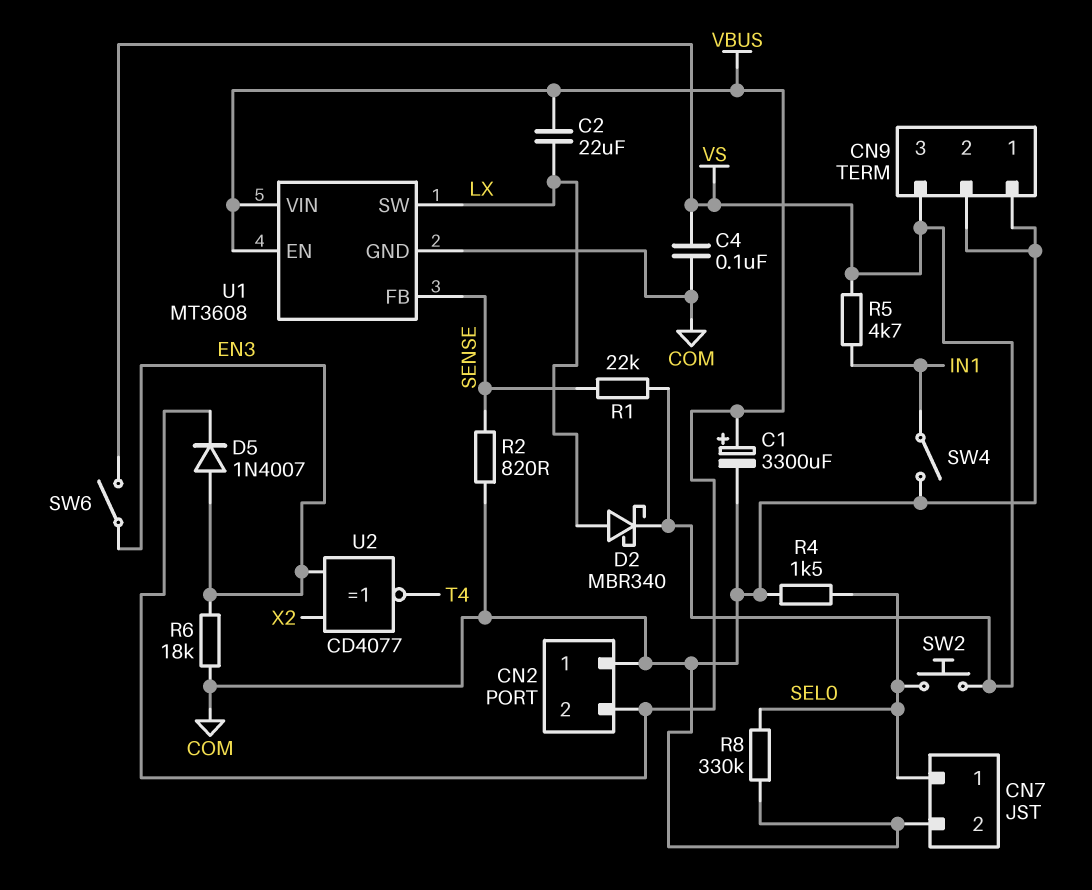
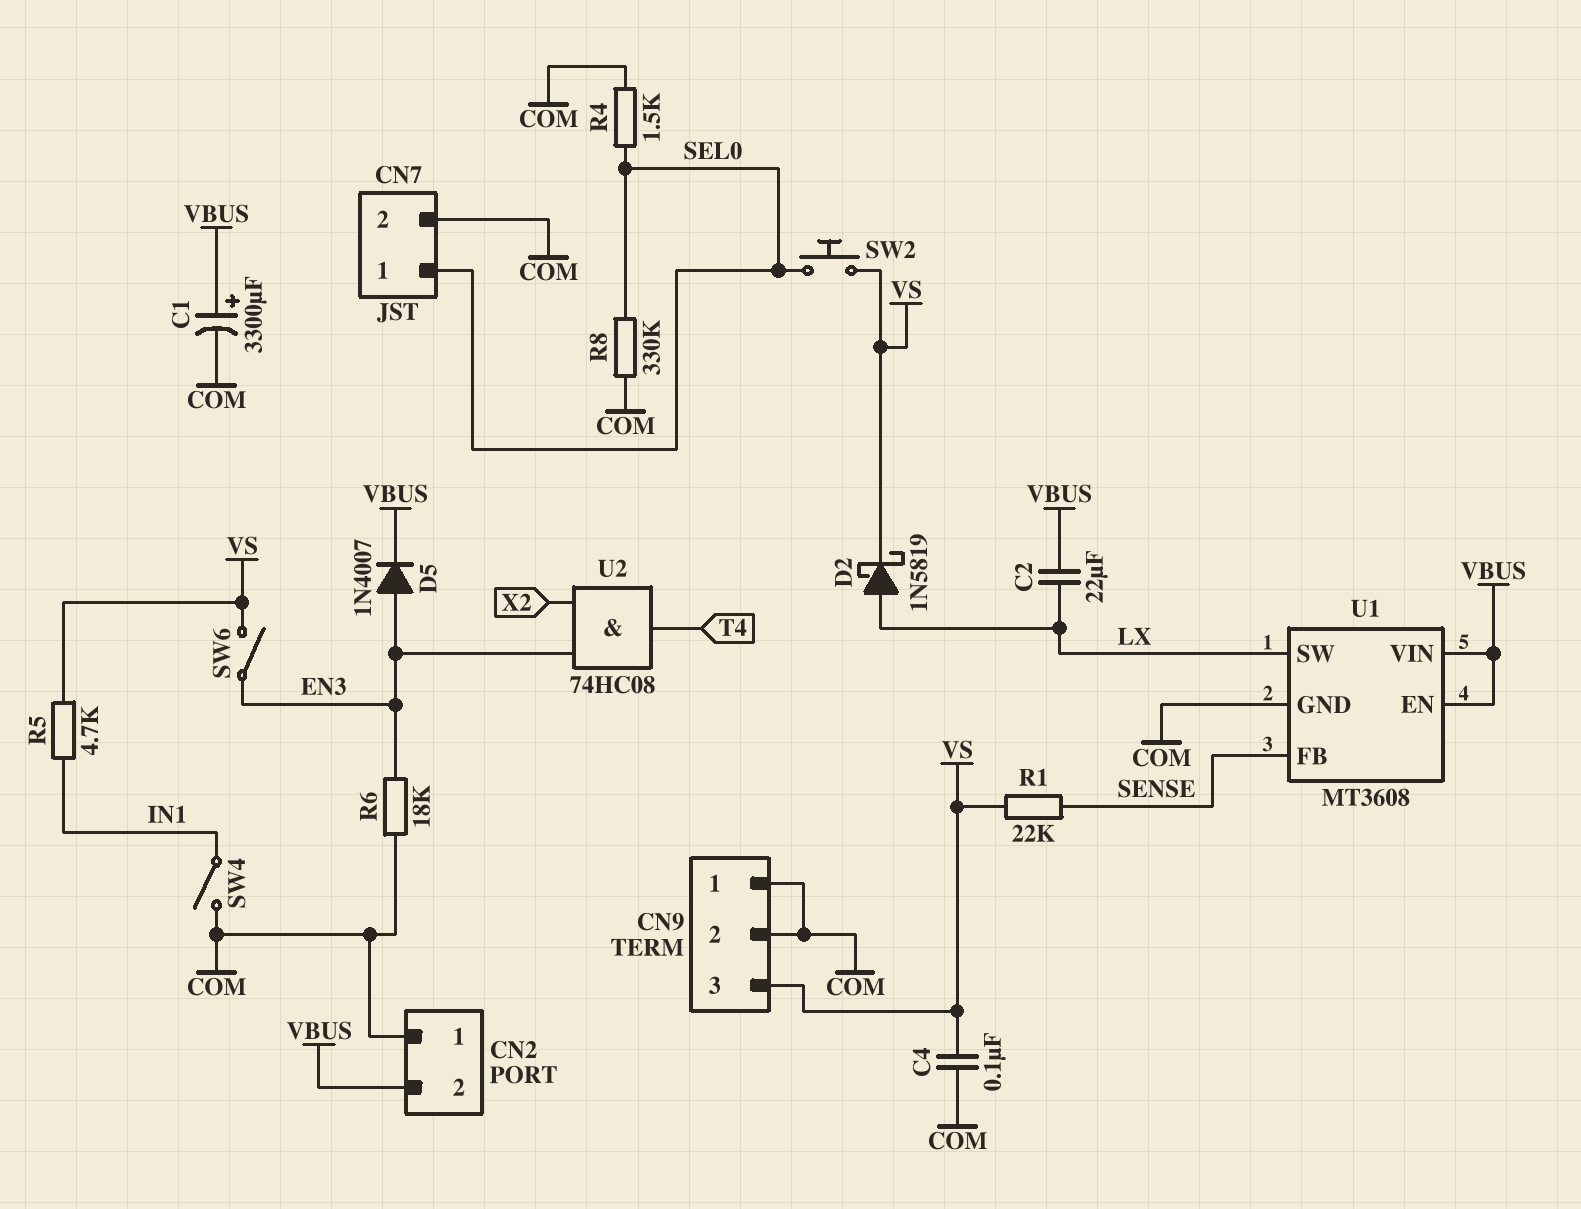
D2: schottky MBR340 (A LX, K VS) -> schottky 1N5819 (A LX, K VS)
R2: 820 (COM, SENSE) -> none
U2: XNOR CD4077 (in EN3, in X2, out T4) -> AND 74HC08 (in EN3, in X2, out T4)

